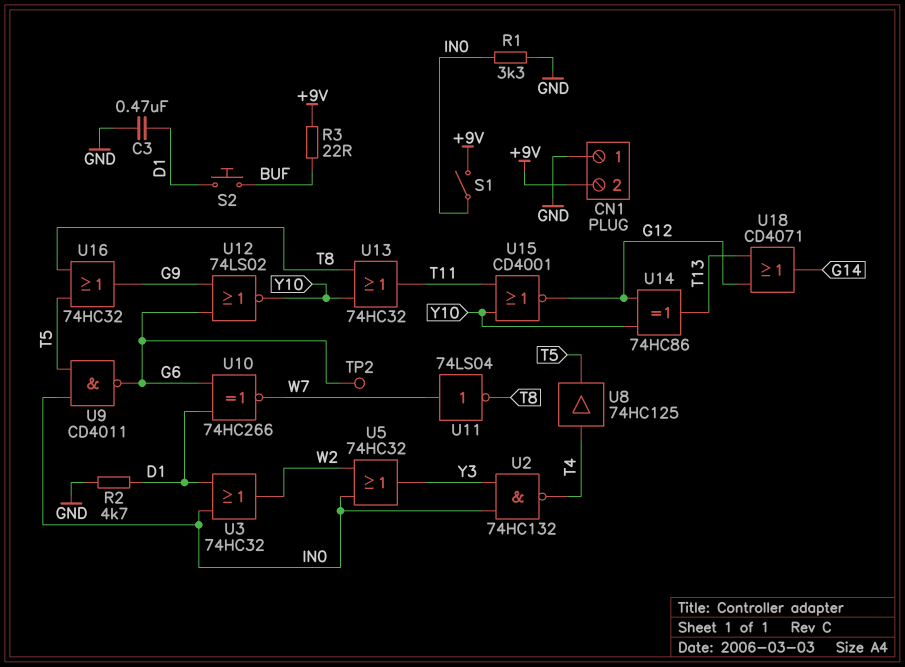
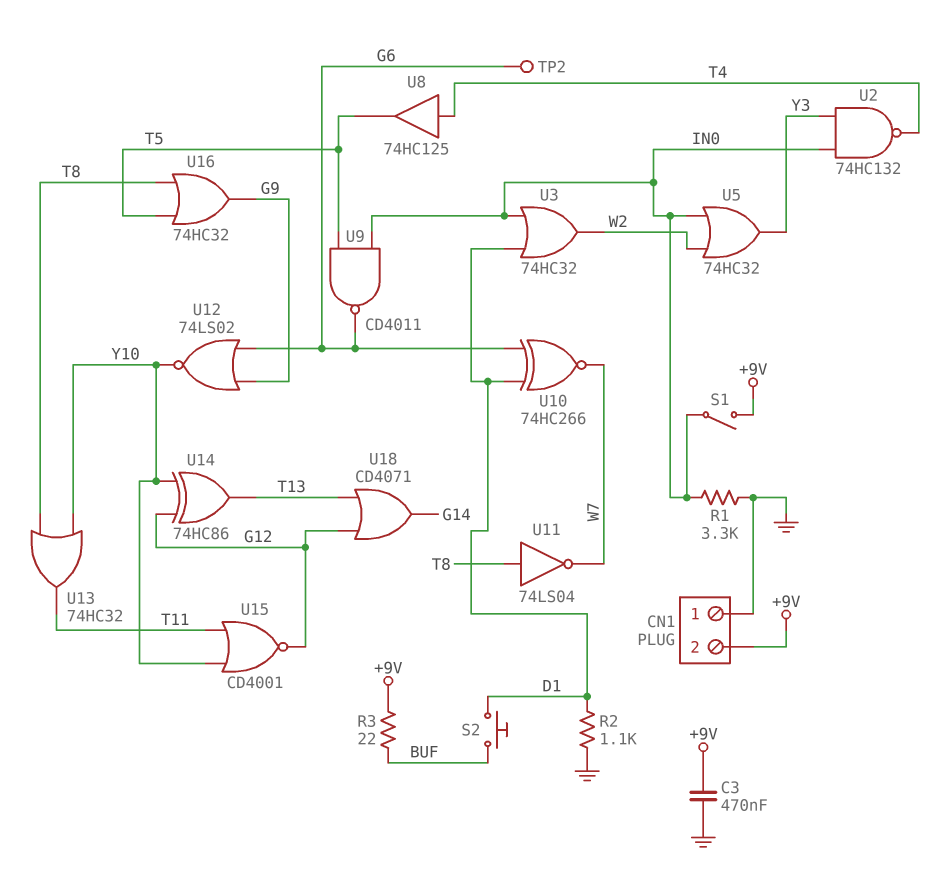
C3: 470nF (D1, GND) -> 470nF (+9V, GND)
R2: 4.7k (D1, GND) -> 1.1k (D1, GND)
U11: NOT 74LS04 (in W7, out T8) -> NOT 74LS04 (in T8, out W7)

